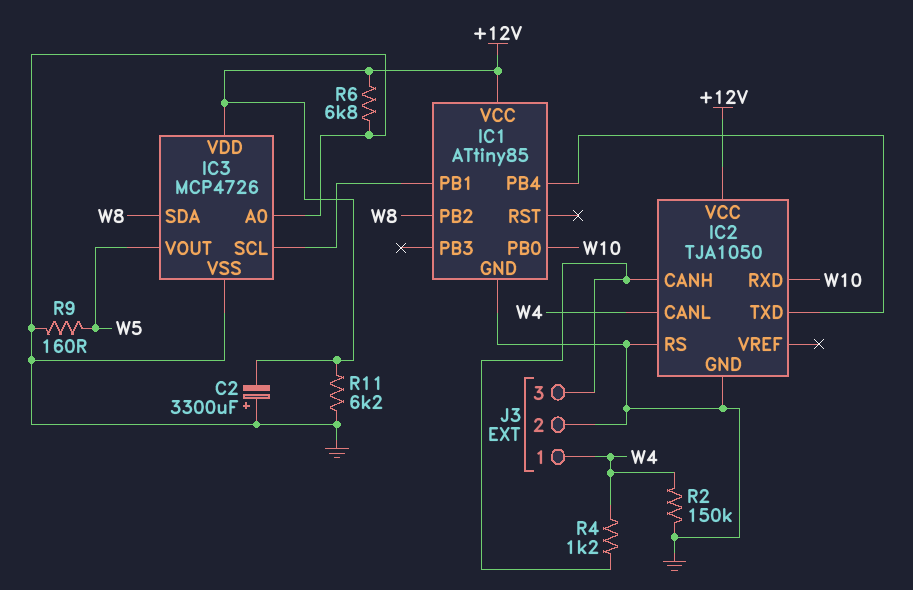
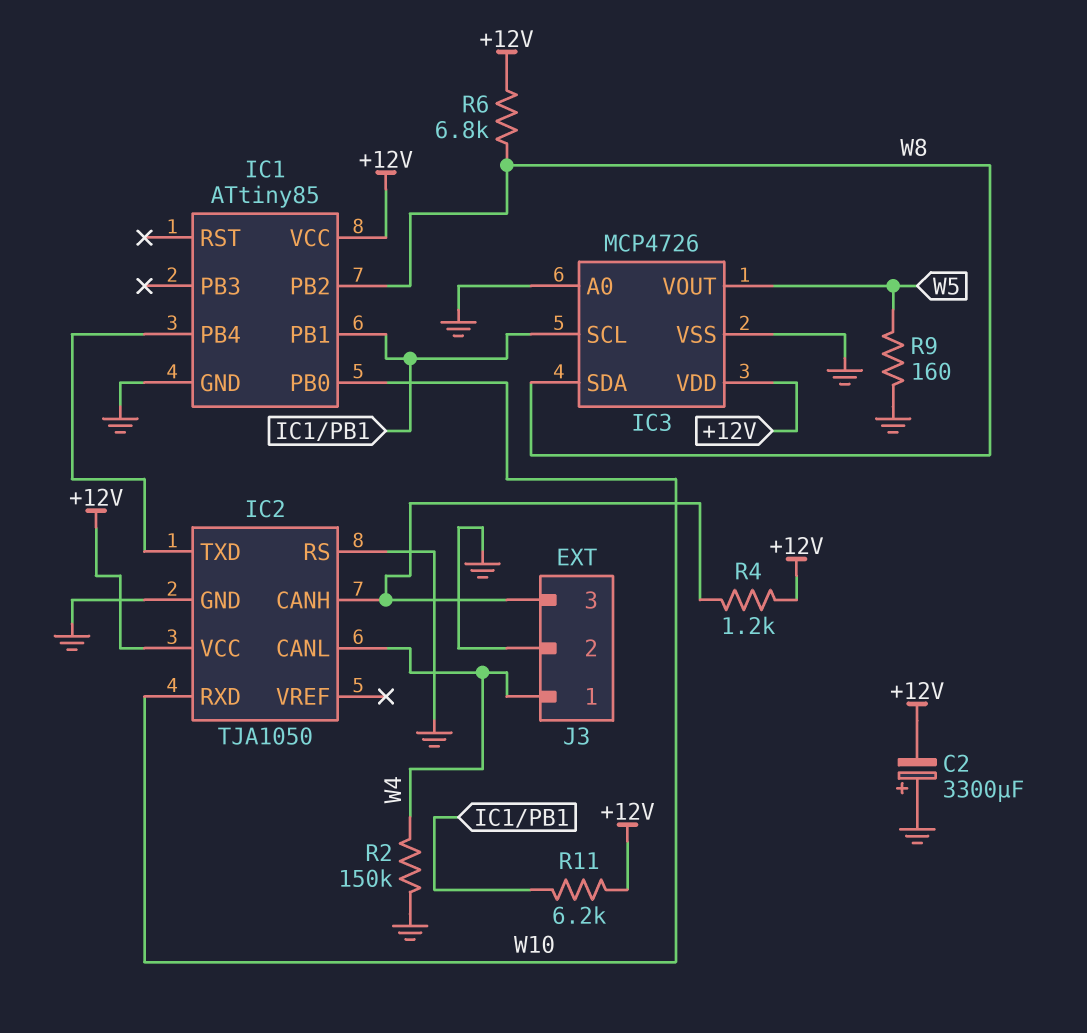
R4: 1.2k (IC2/CANH, W4) -> 1.2k (+12V, IC2/CANH)
R6: 6.8k (+12V, GND) -> 6.8k (+12V, W8)
R11: 6.2k (+12V, GND) -> 6.2k (+12V, IC1/PB1)

